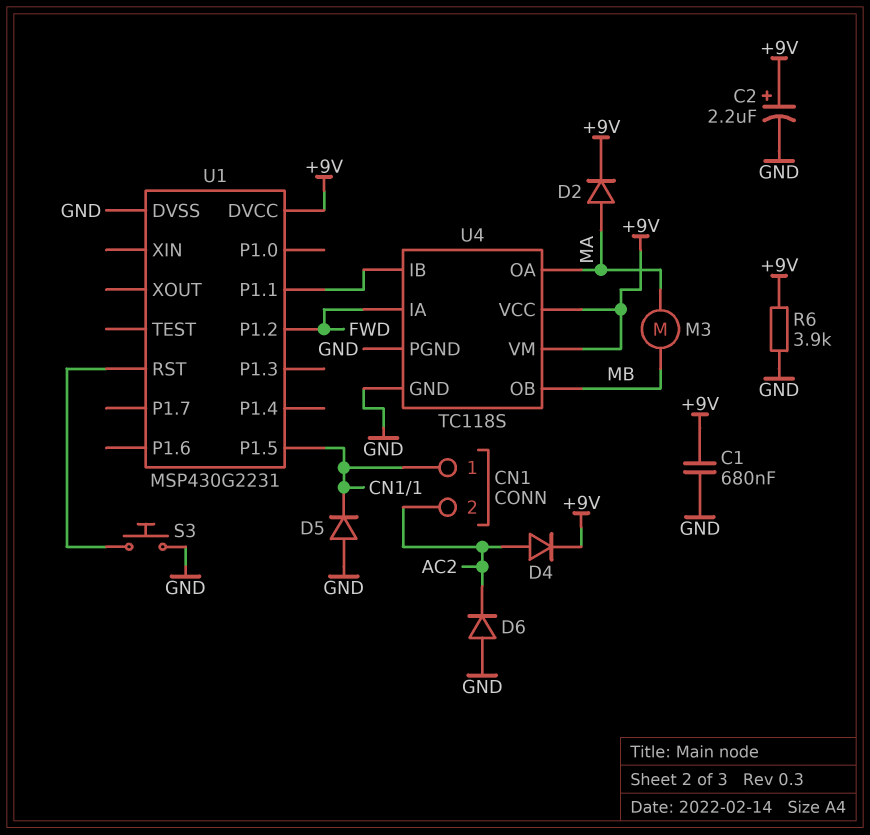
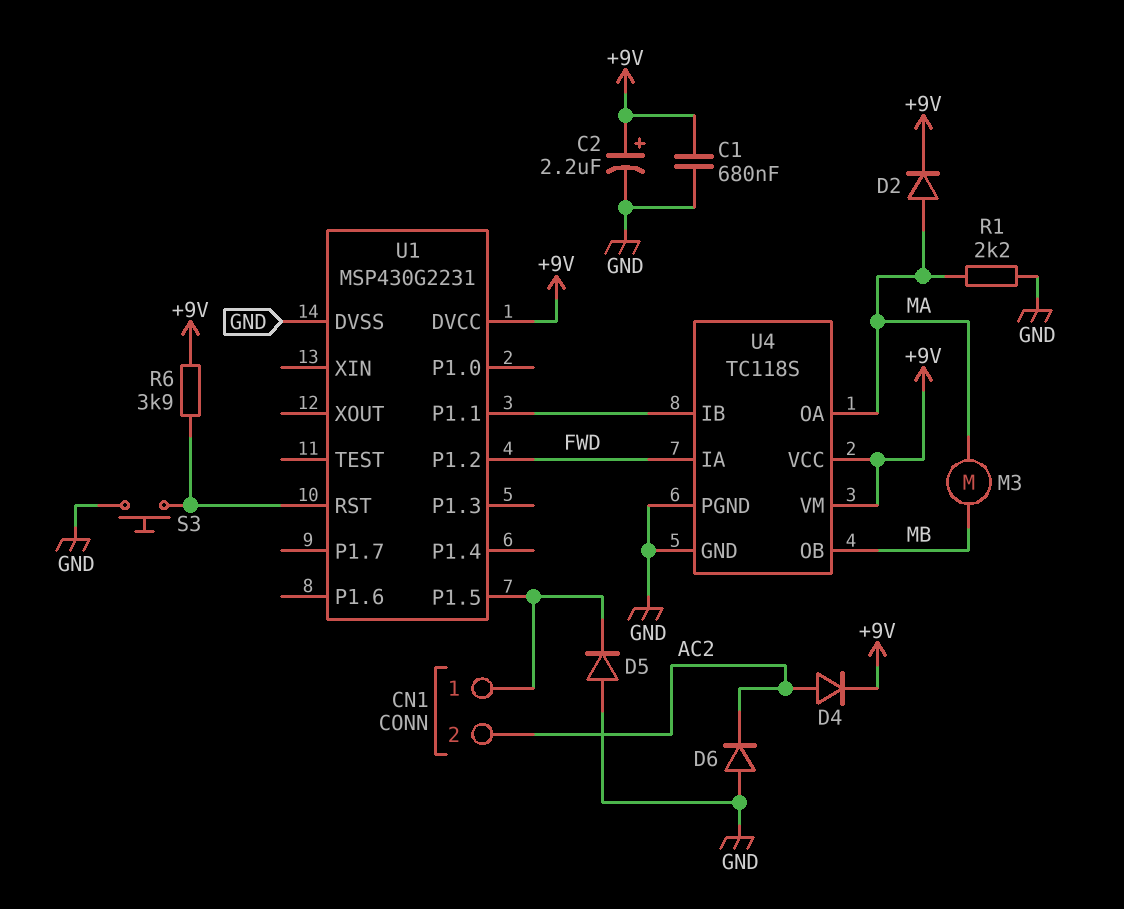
R1: none -> 2.2k (GND, MA)
R6: 3.9k (+9V, GND) -> 3.9k (+9V, U1/RST)

